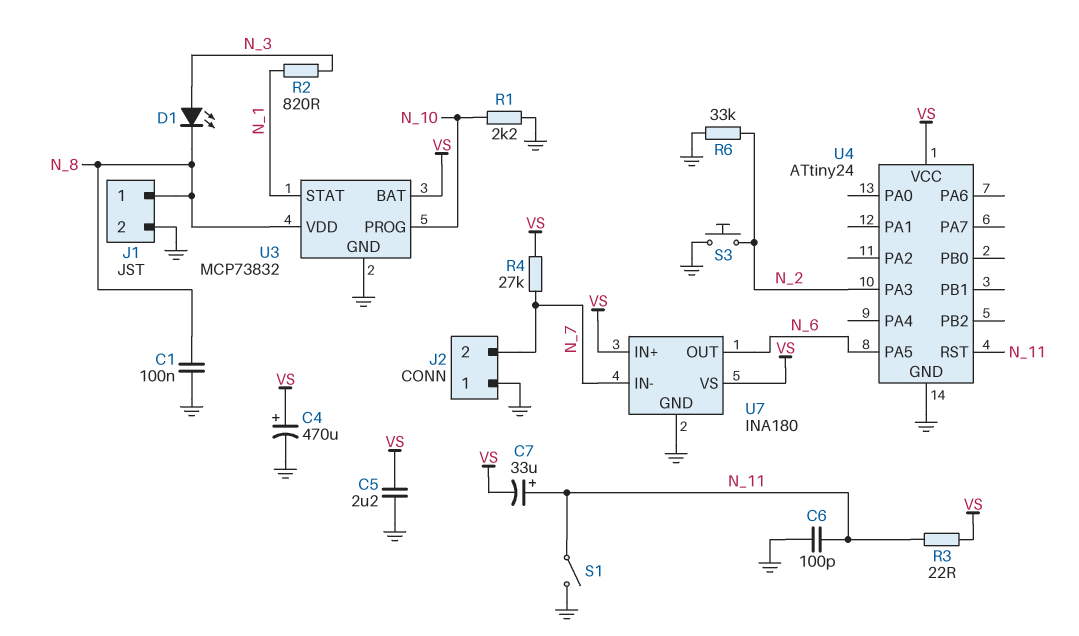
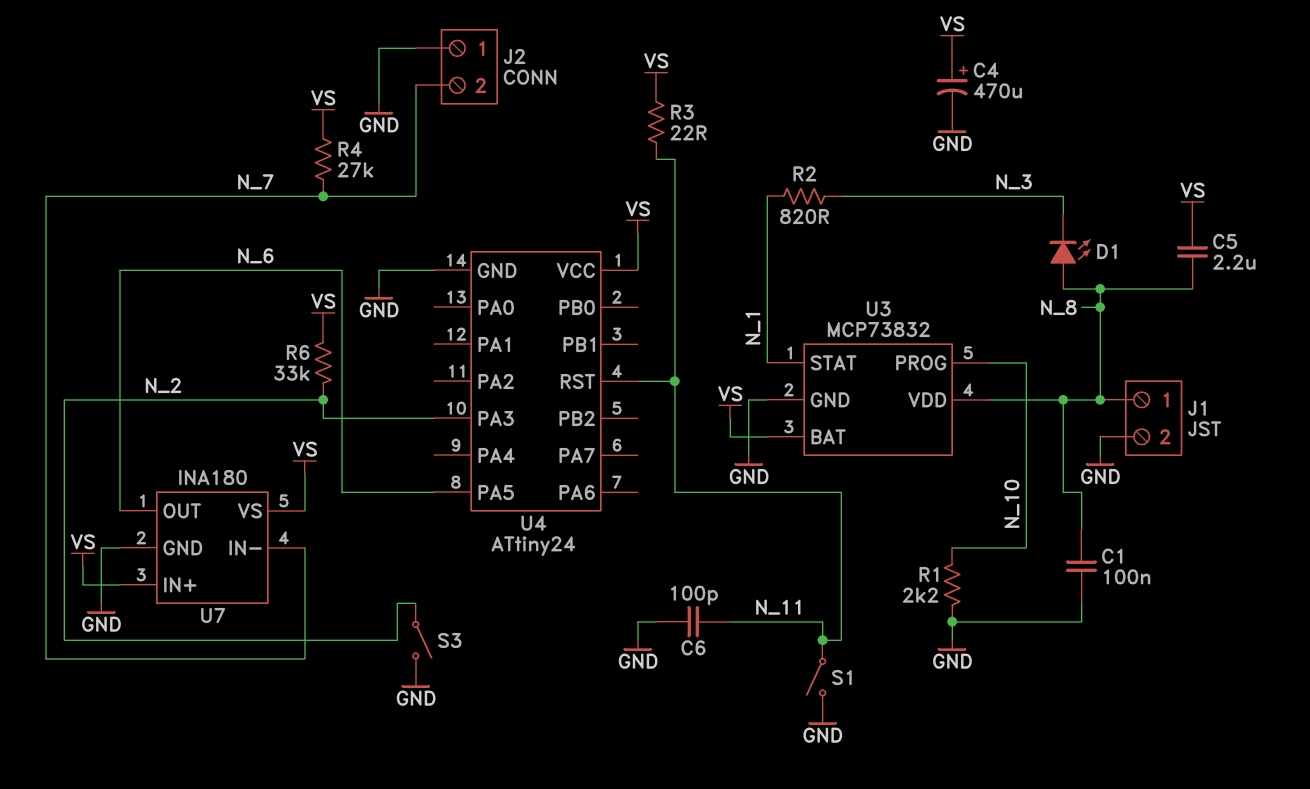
C5: 2.2uF (GND, VS) -> 2.2uF (N_8, VS)
C7: 33uF (plus N_11, minus VS) -> none
D1: LED (A N_3, K N_8) -> LED (A N_8, K N_3)
R6: 33k (GND, N_2) -> 33k (N_2, VS)
S3: button (GND, N_2) -> switch (GND, N_2)

